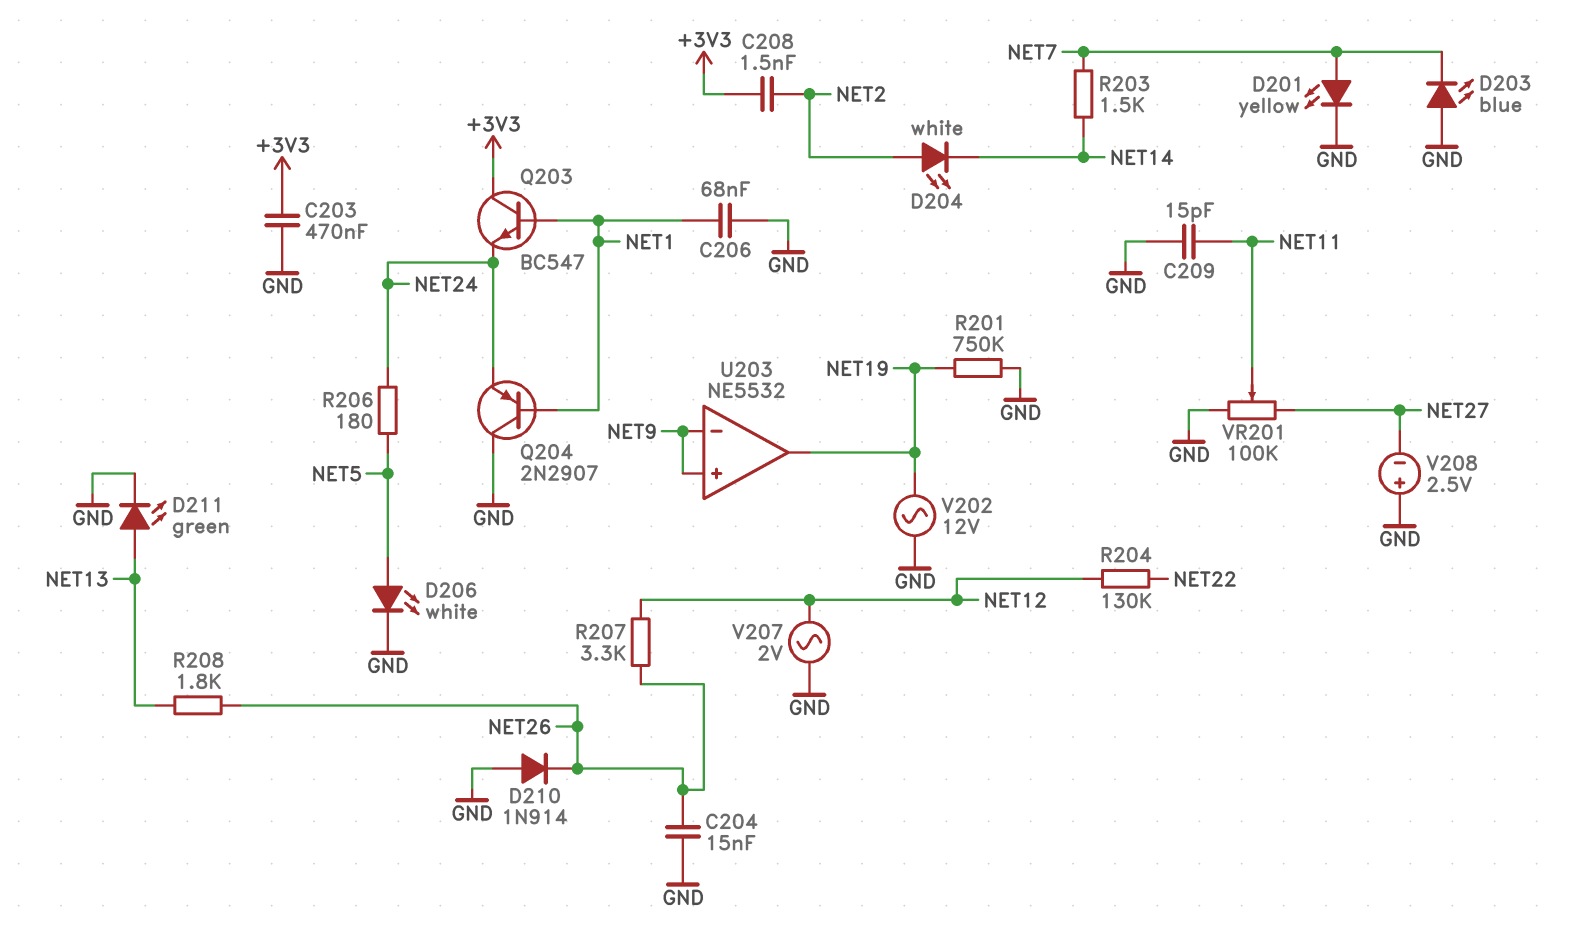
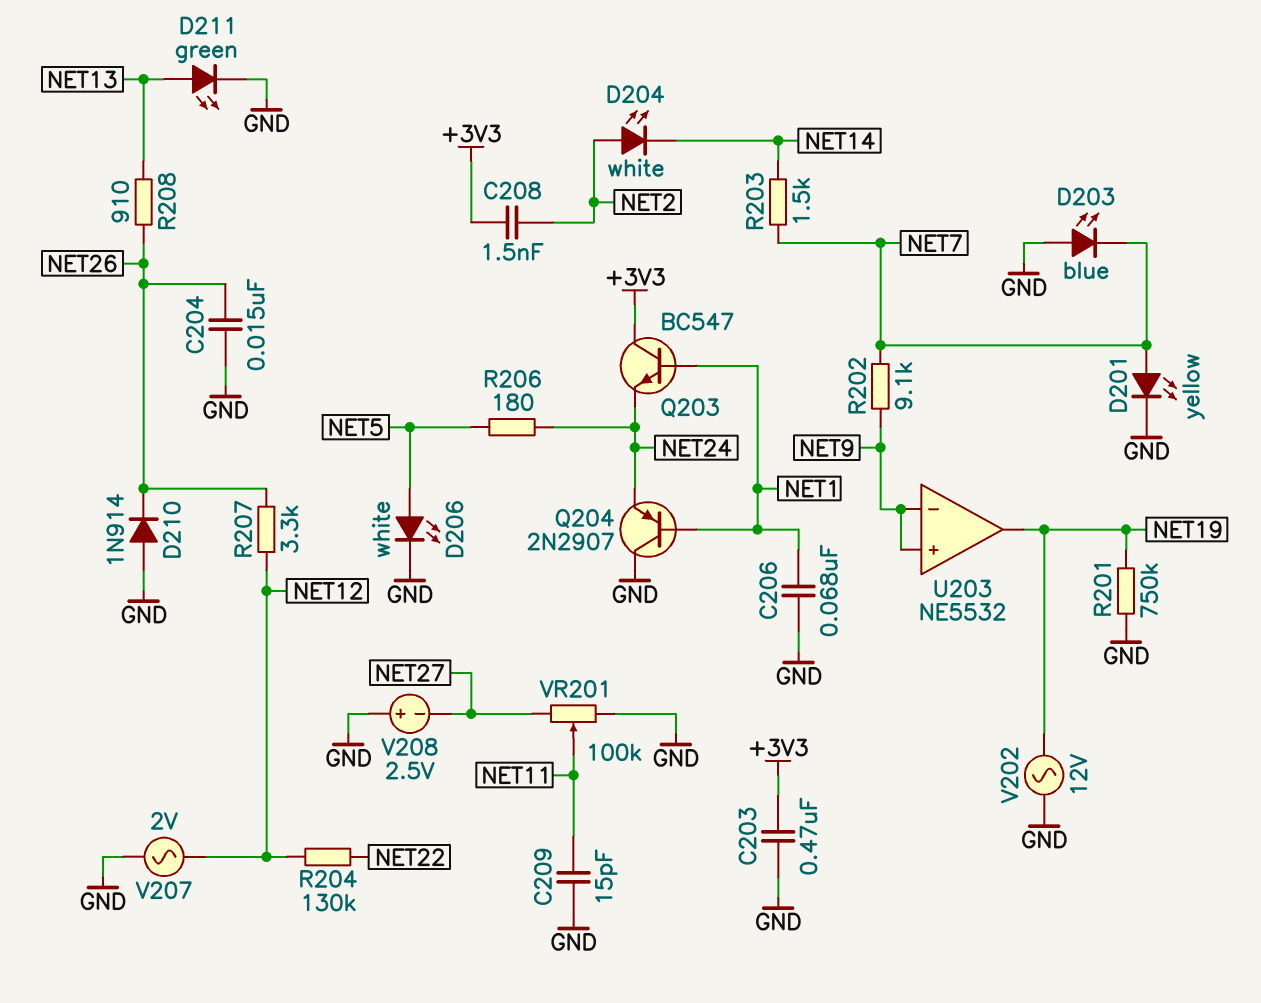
R202: none -> 9.1k (NET7, NET9)
R208: 1.8k (NET13, NET26) -> 910 (NET13, NET26)

